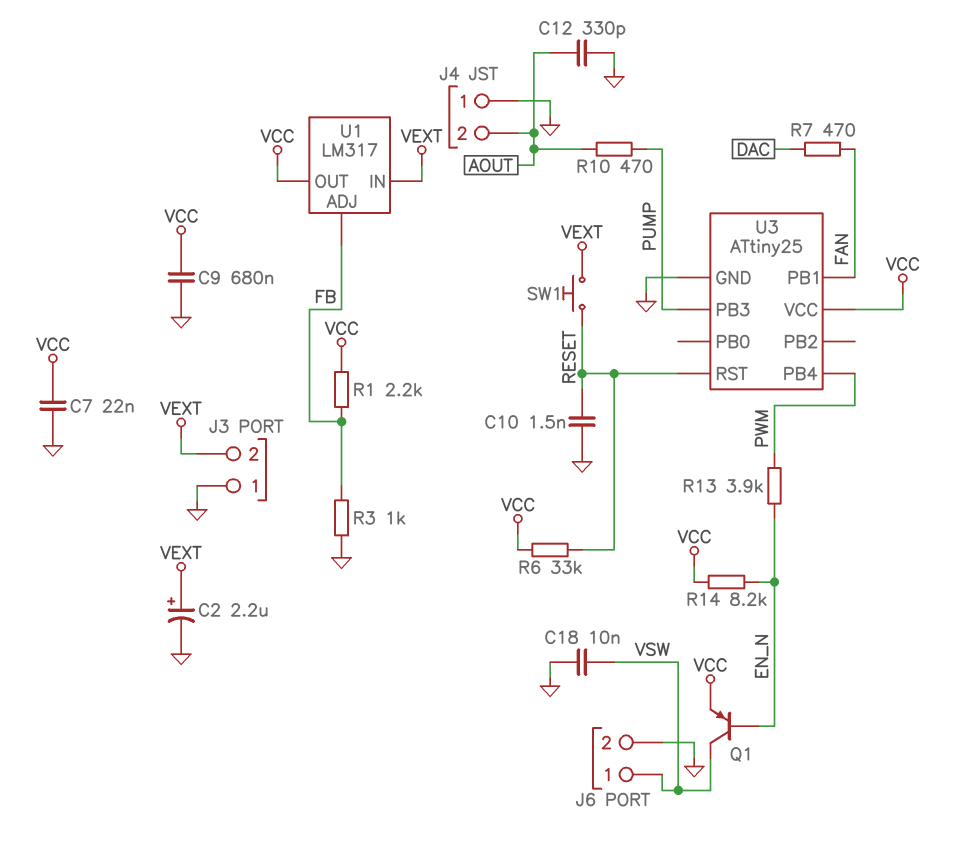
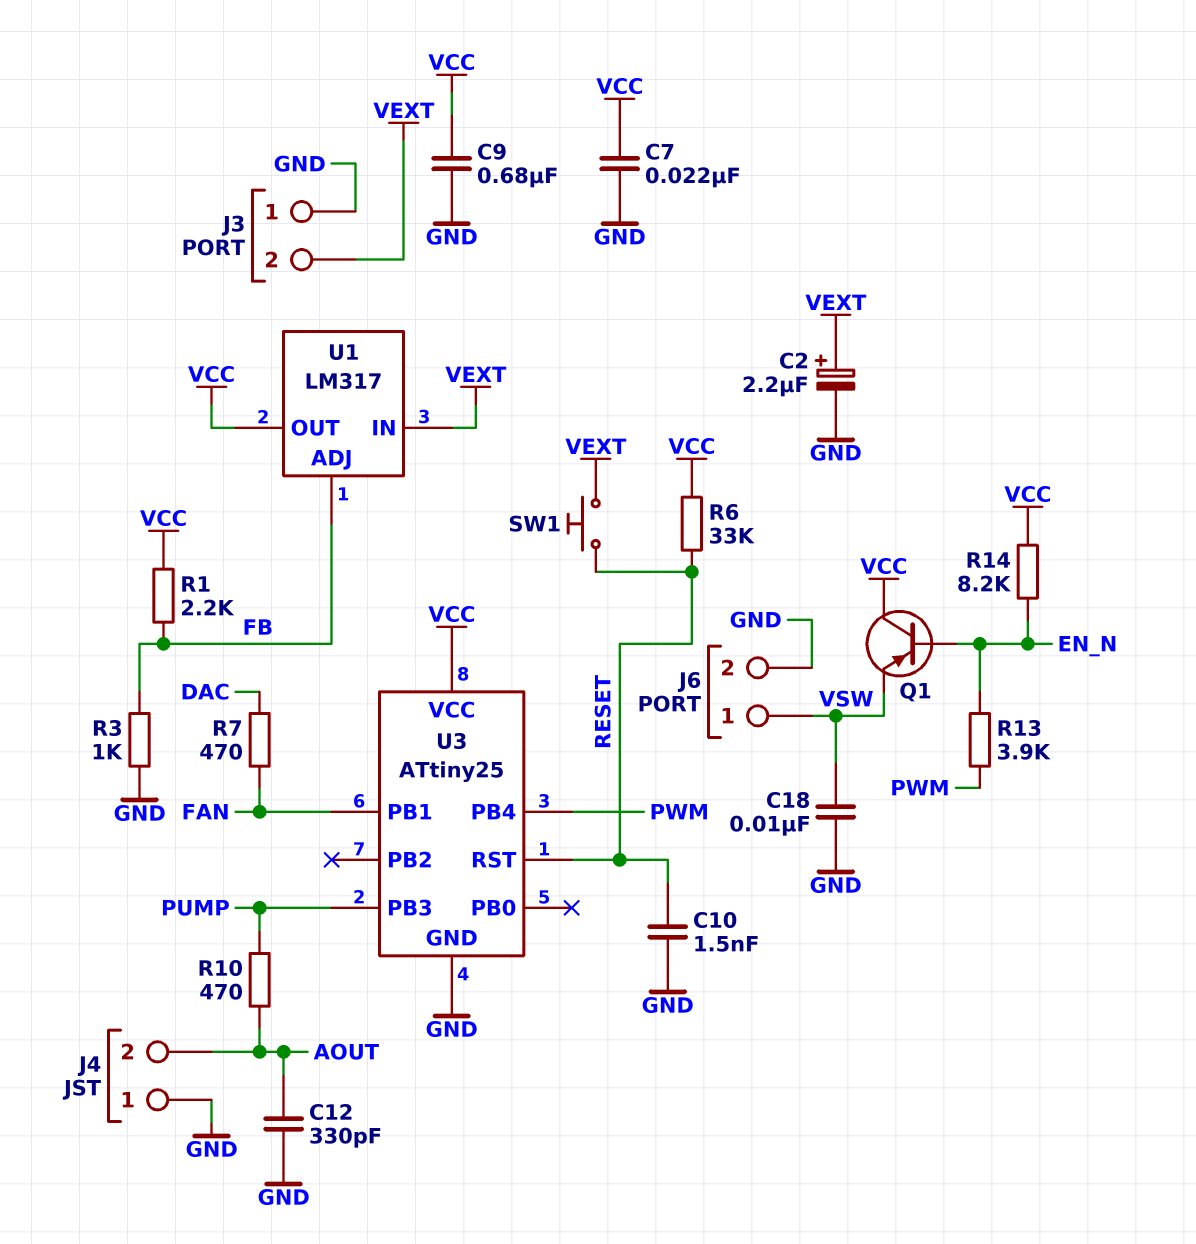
Q1: PNP (B EN_N, C VSW, E VCC) -> PNP (B EN_N, C VCC, E VSW)

